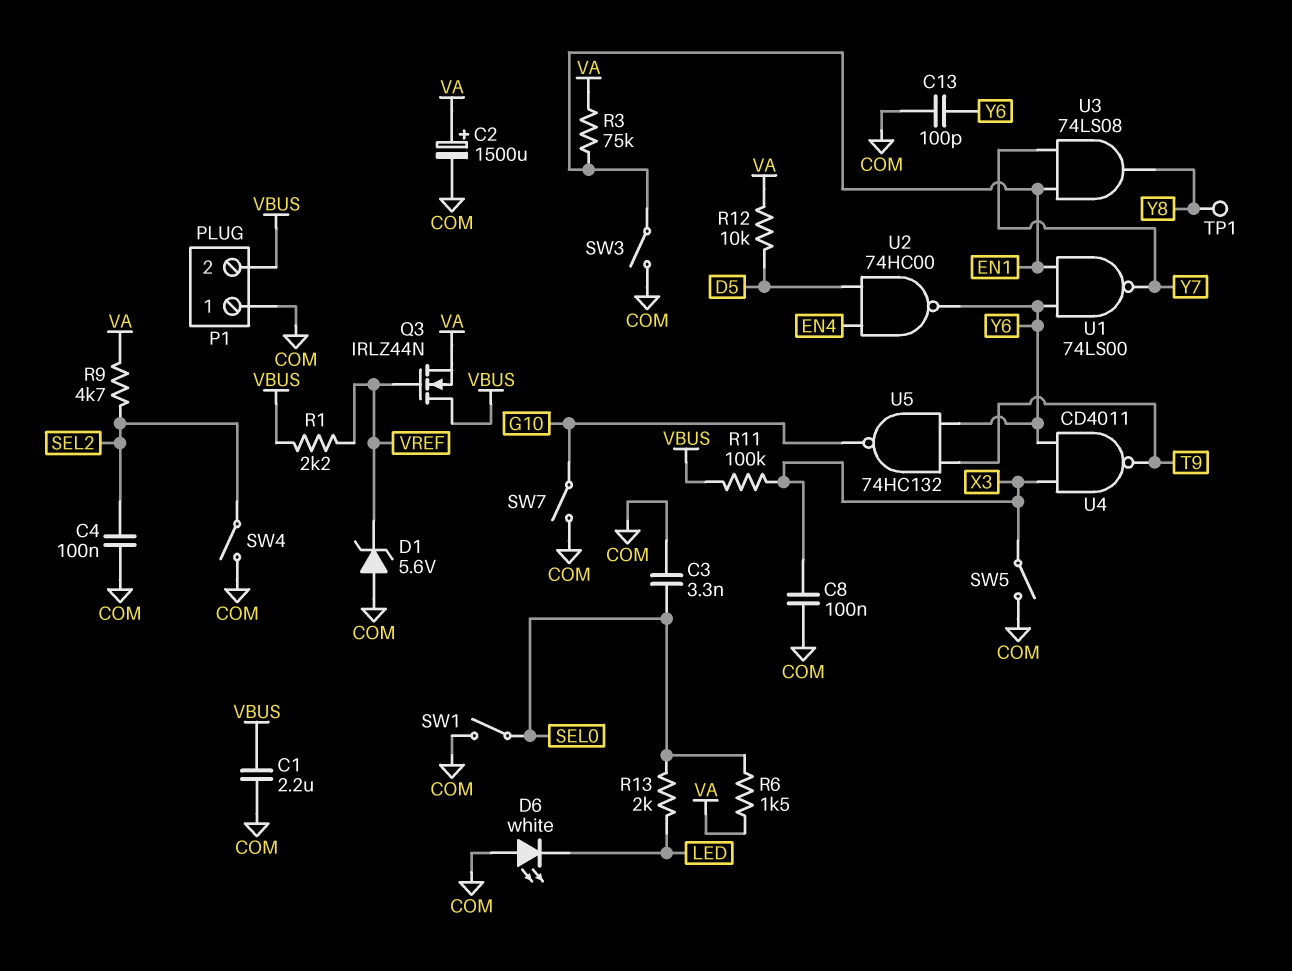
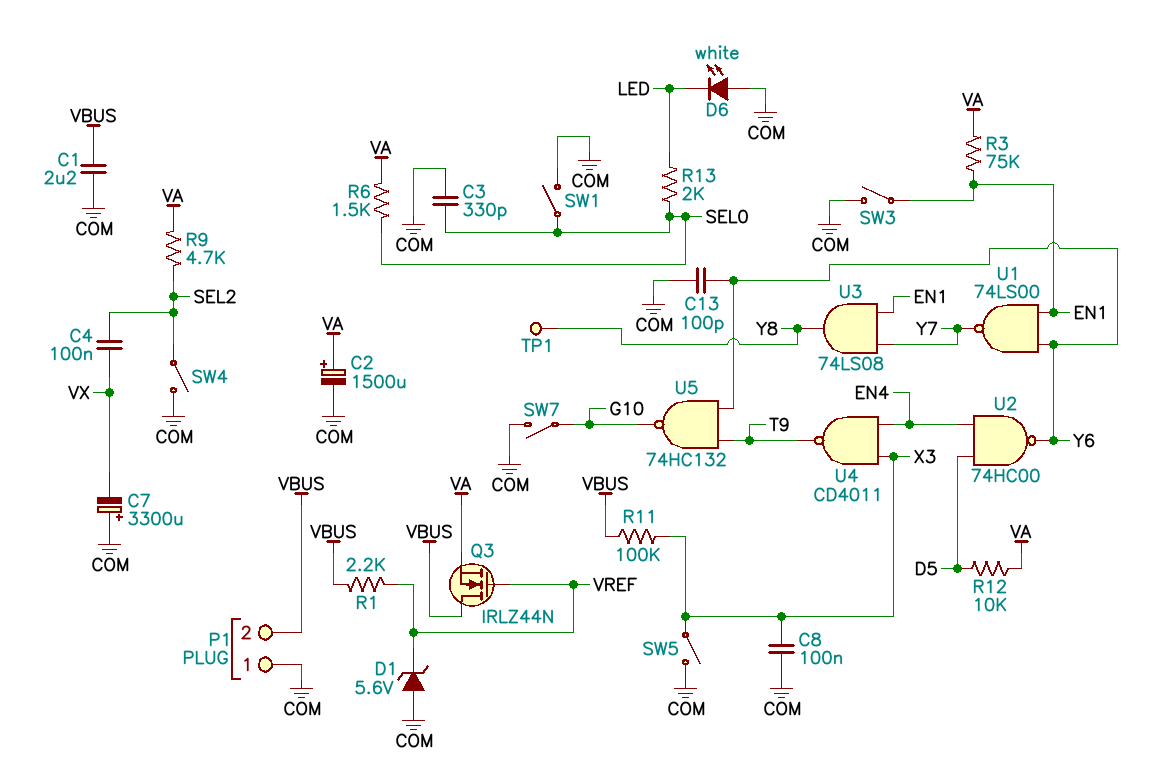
C3: 3.3nF (COM, SEL0) -> 330pF (COM, SEL0)
C4: 100nF (COM, SEL2) -> 100nF (SEL2, VX)
C7: none -> 3300uF (plus COM, minus VX)
U4: NAND CD4011 (in X3, in Y6, out T9) -> NAND CD4011 (in EN4, in X3, out T9)

